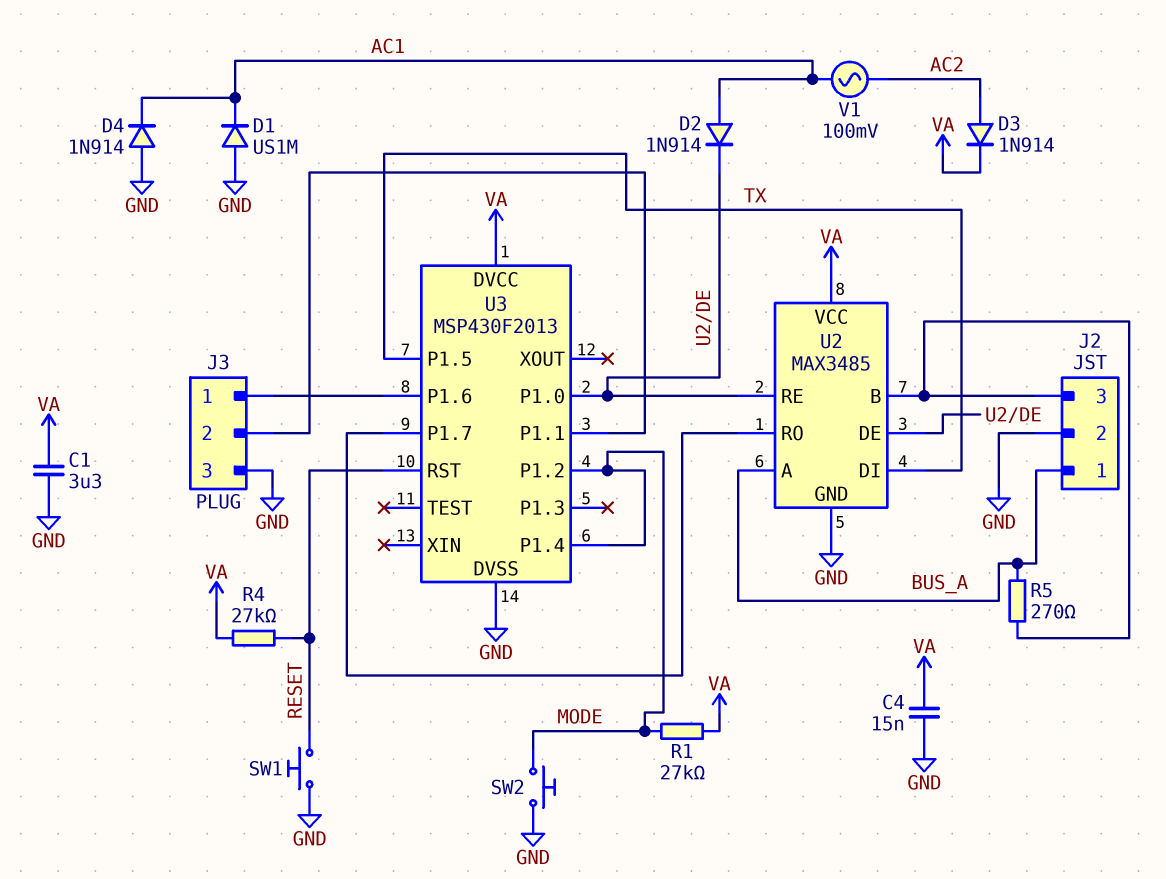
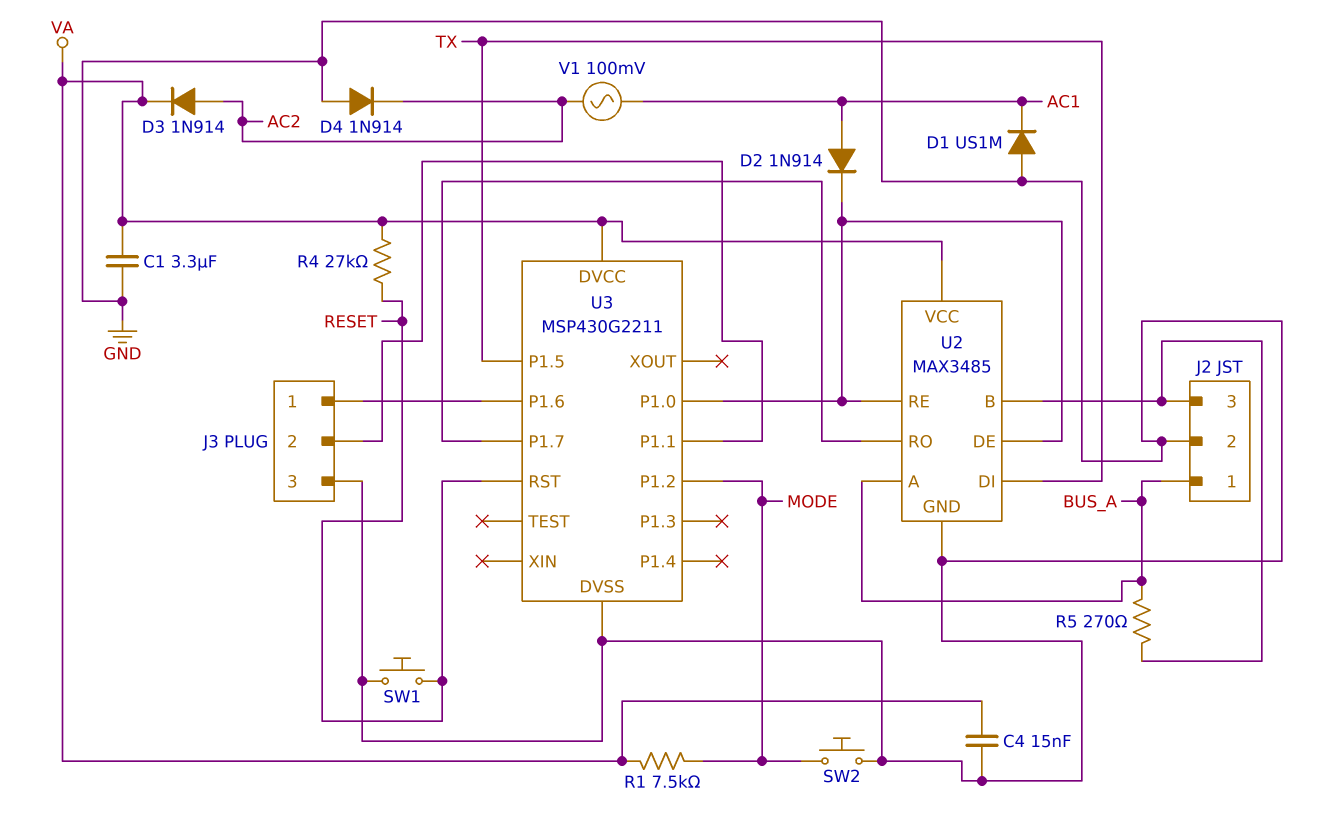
D4: diode 1N914 (A GND, K AC1) -> diode 1N914 (A GND, K AC2)
R1: 27k (MODE, VA) -> 7.5k (MODE, VA)
U3: MSP430F2013 -> MSP430G2211
U3 pin P1.4: MODE -> none

